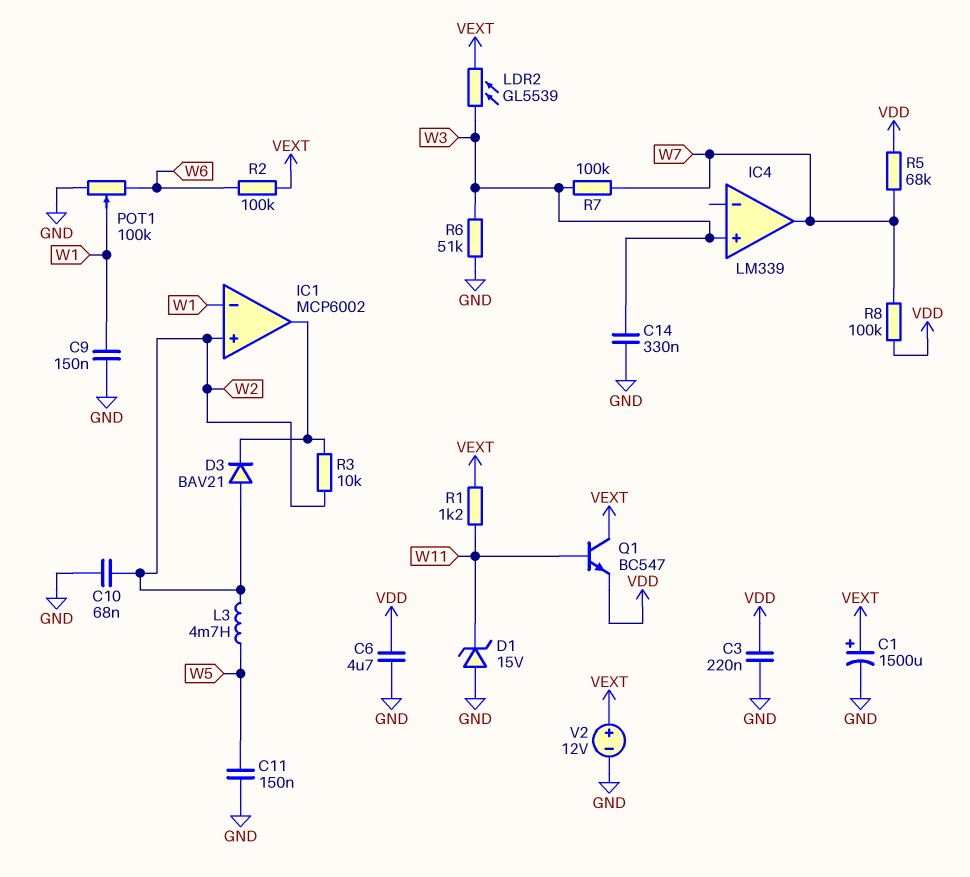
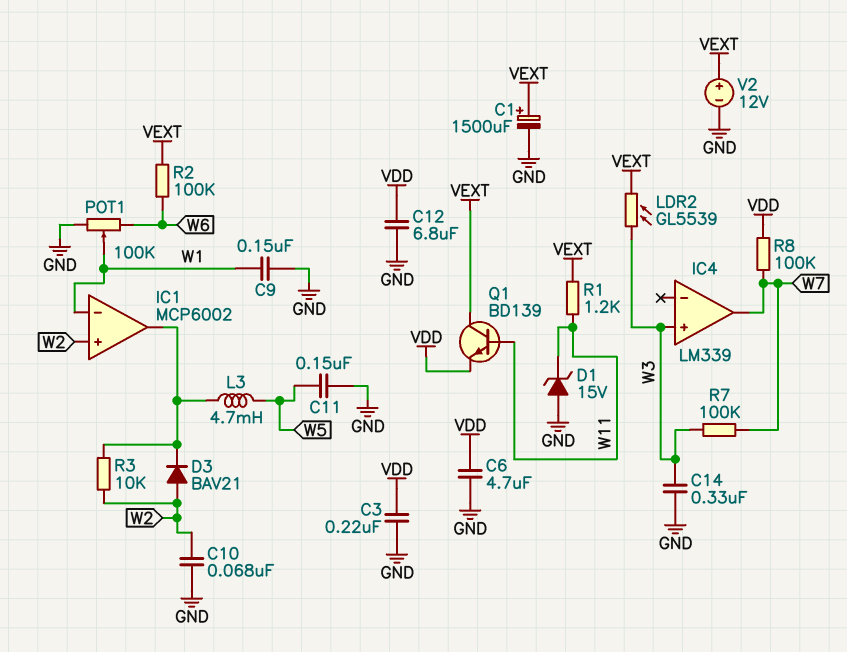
C12: none -> 6.8uF (GND, VDD)
L3: 4.7mH (W2, W5) -> 4.7mH (IC1/out, W5)
Q1: NPN BC547 (B W11, C VEXT, E VDD) -> NPN BD139 (B W11, C VEXT, E VDD)
R5: 68k (VDD, W7) -> none
R6: 51k (GND, W3) -> none

